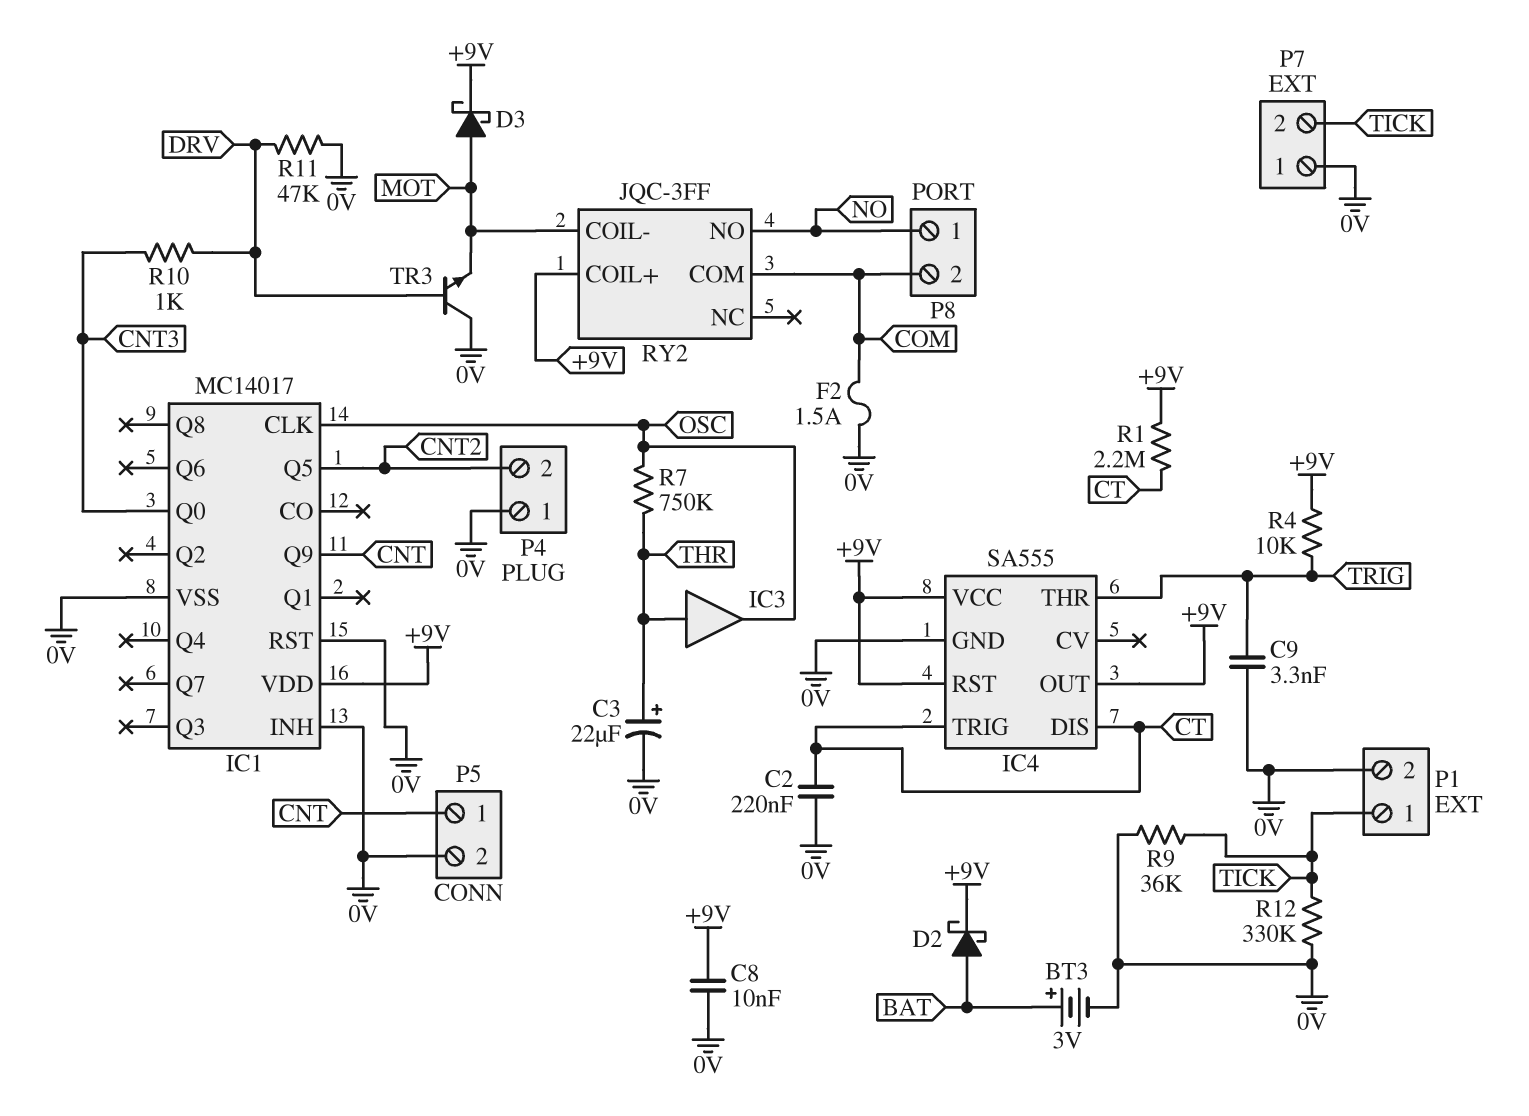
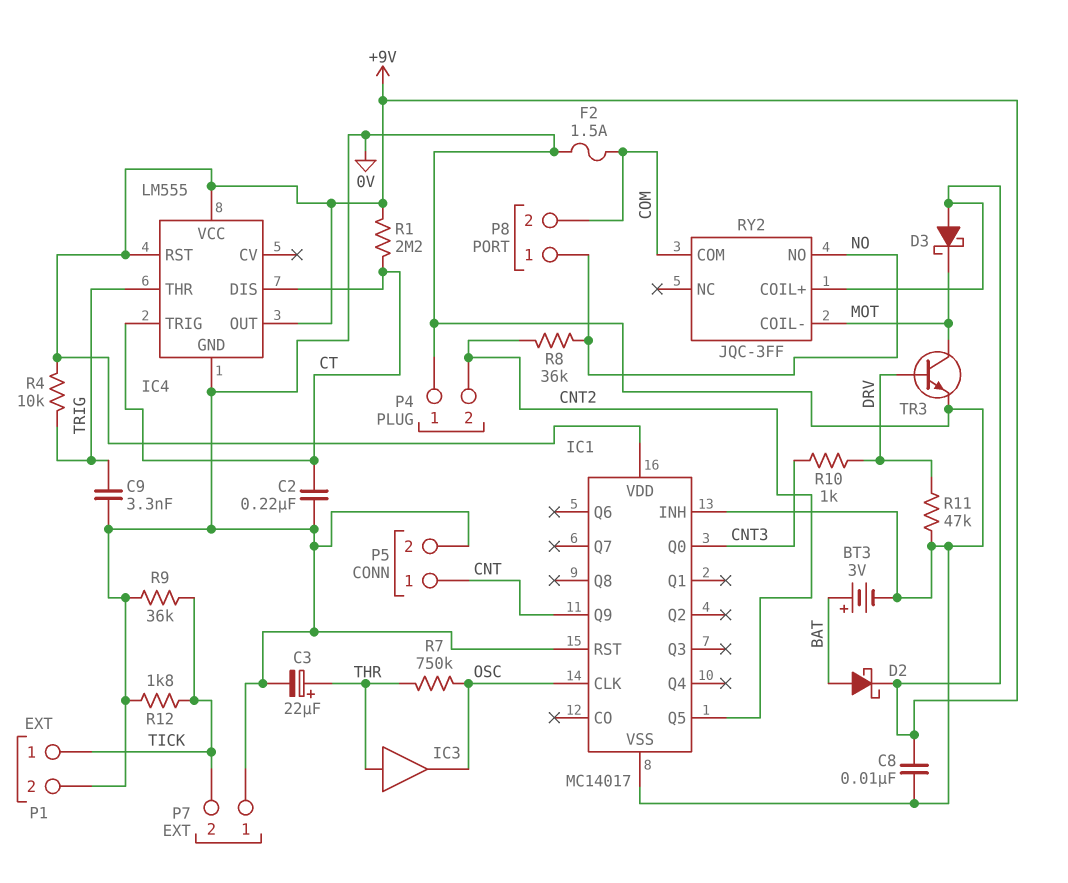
D3: schottky (A MOT, K +9V) -> schottky (A +9V, K MOT)
IC4: SA555 -> LM555
R8: none -> 36k (CNT2, NO)
R12: 330k (0V, TICK) -> 1.8k (0V, TICK)
TR3: NPN (B DRV, C 0V, E MOT) -> NPN (B DRV, C MOT, E 0V)

